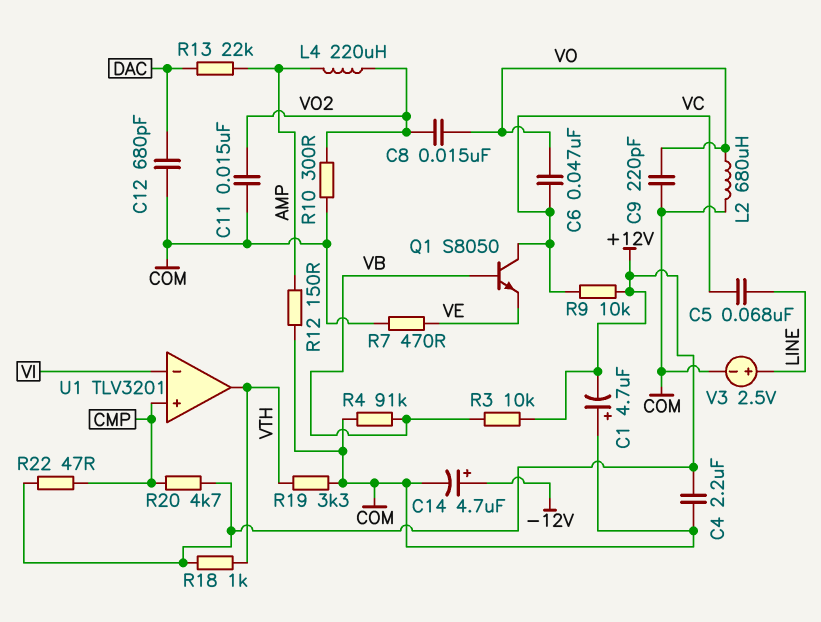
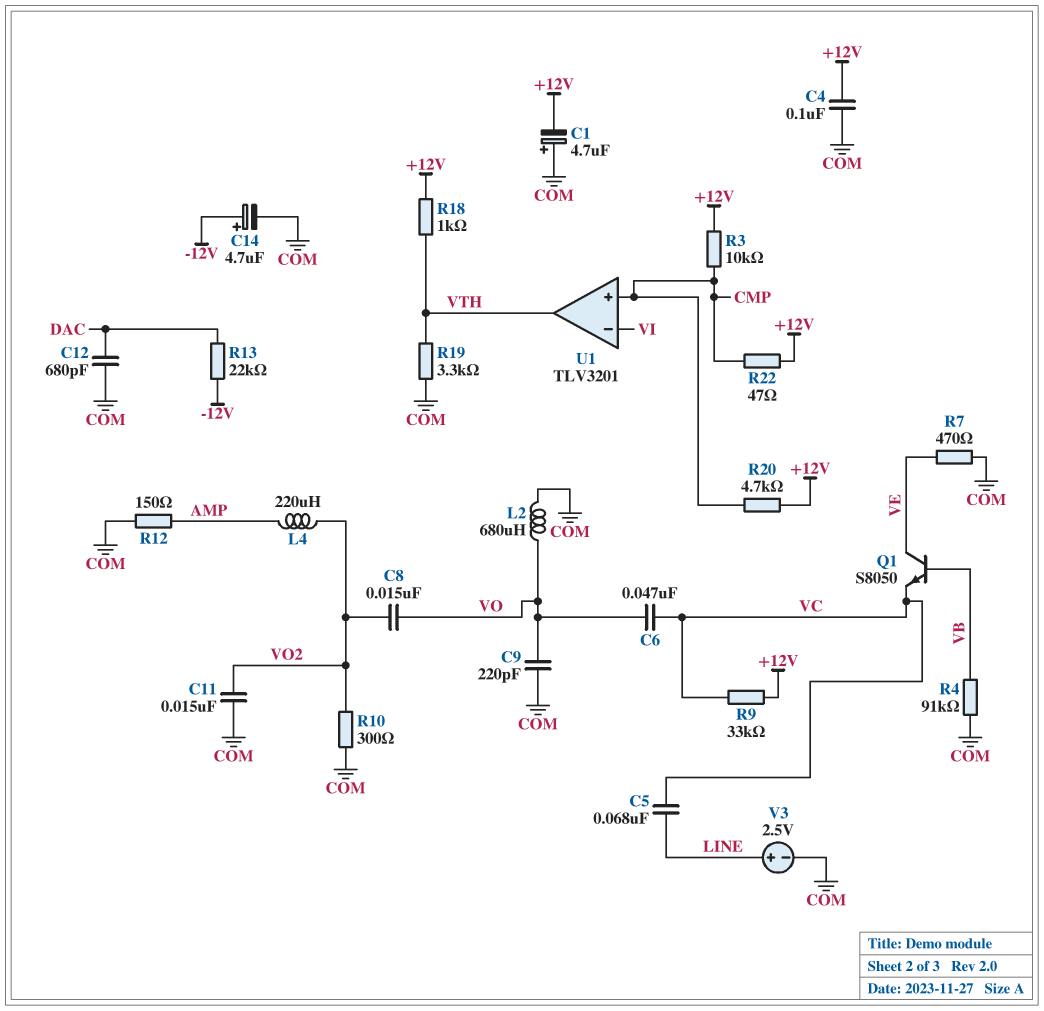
C4: 2.2uF (+12V, COM) -> 100nF (+12V, COM)
Q1: NPN S8050 (B VB, C VC, E VE) -> NPN S8050 (B VB, C VE, E VC)
R3: 10k (+12V, VB) -> 10k (+12V, CMP)
R9: 10k (+12V, VC) -> 33k (+12V, VC)
R13: 22k (AMP, DAC) -> 22k (-12V, DAC)

